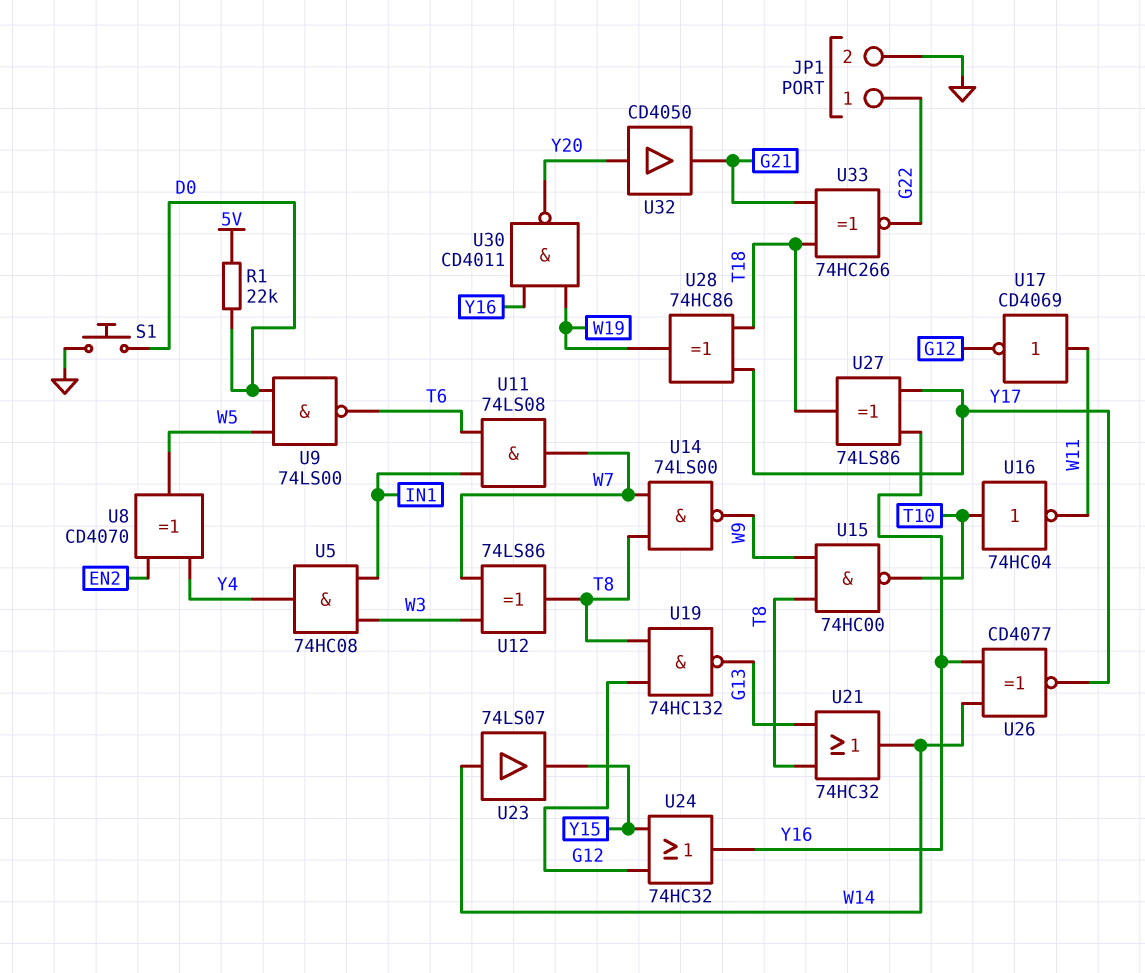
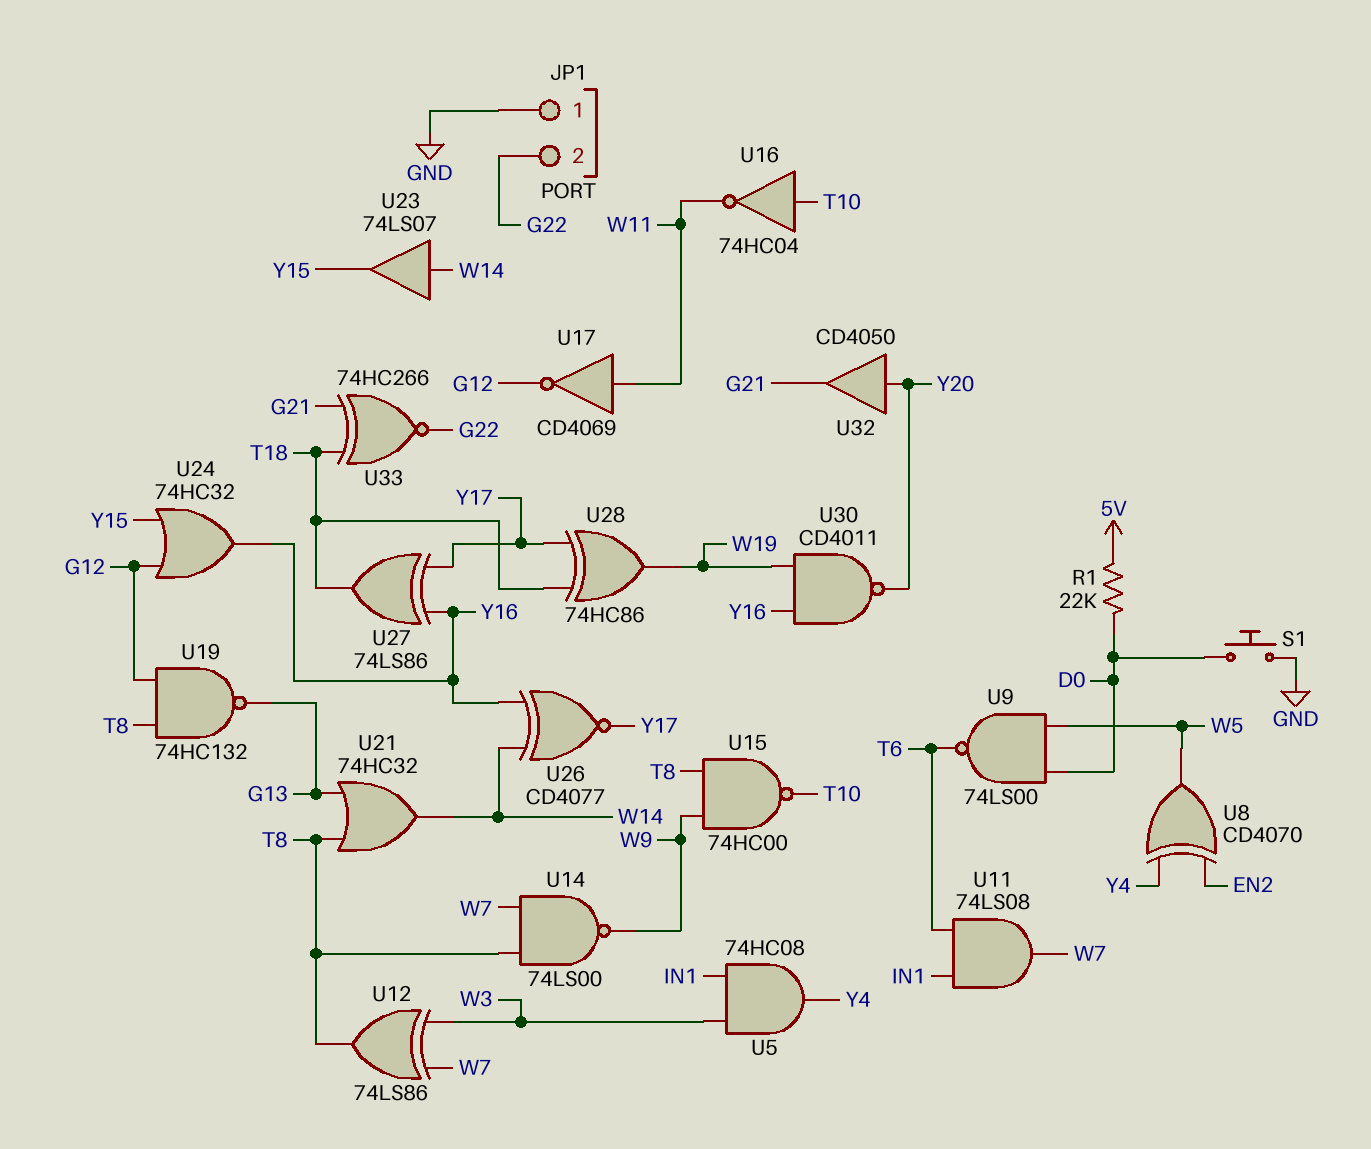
JP1 pin 1: G22 -> GND
JP1 pin 2: GND -> G22

